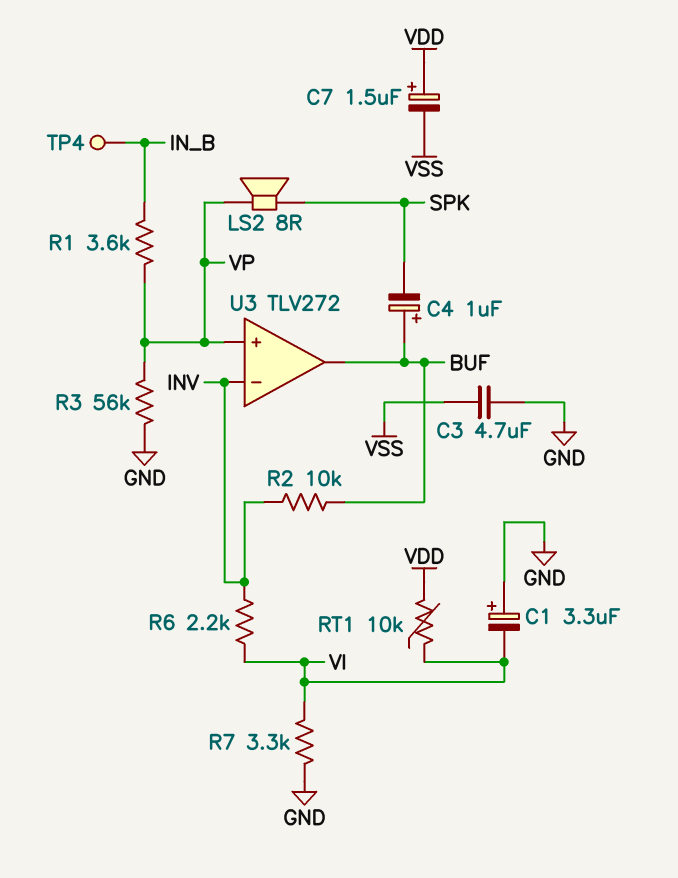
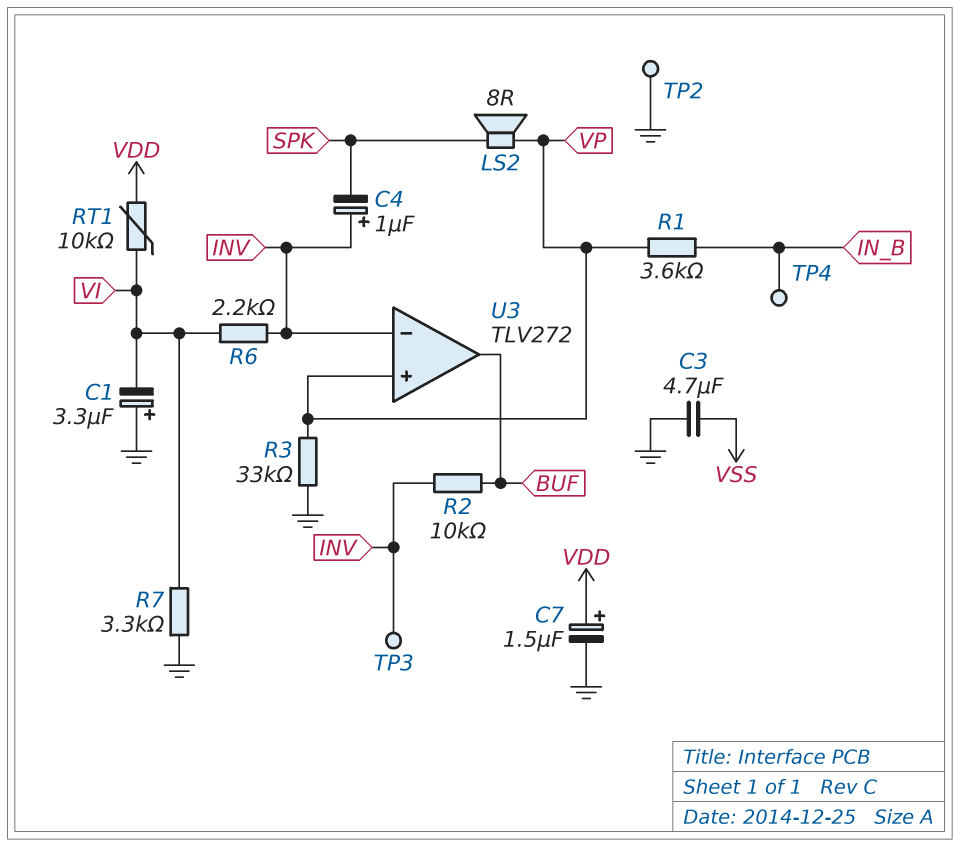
C4: 1uF (plus BUF, minus SPK) -> 1uF (plus INV, minus SPK)
C7: 1.5uF (plus VDD, minus VSS) -> 1.5uF (plus VDD, minus GND)
R3: 56k (GND, VP) -> 33k (GND, VP)
TP2: none -> test point (GND)
TP3: none -> test point (INV)

